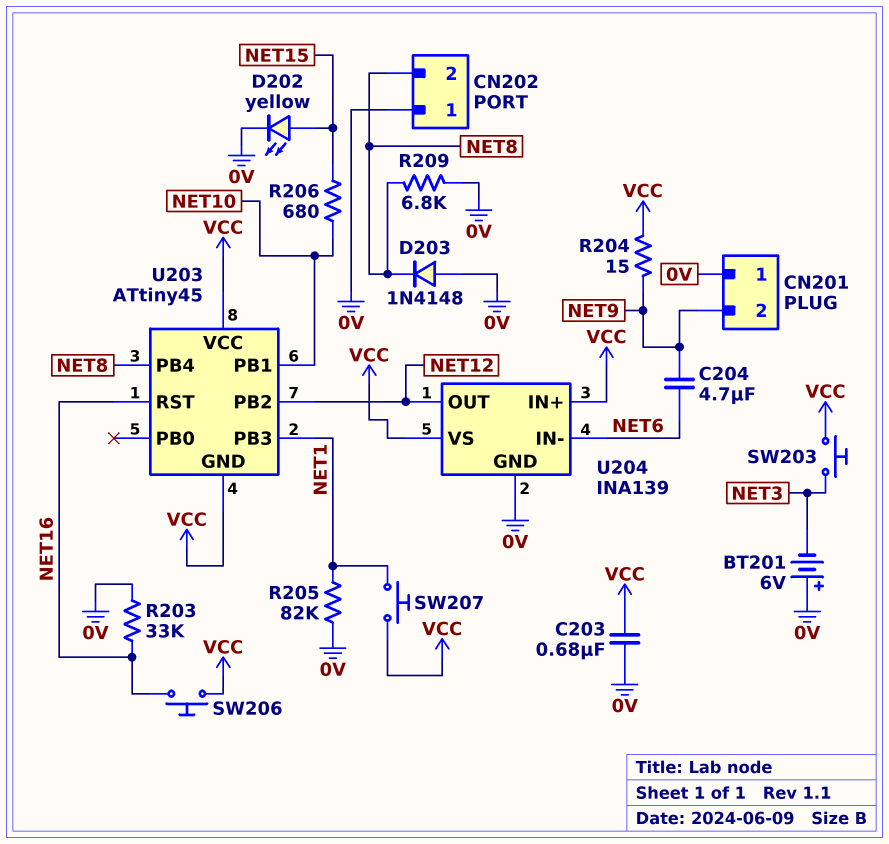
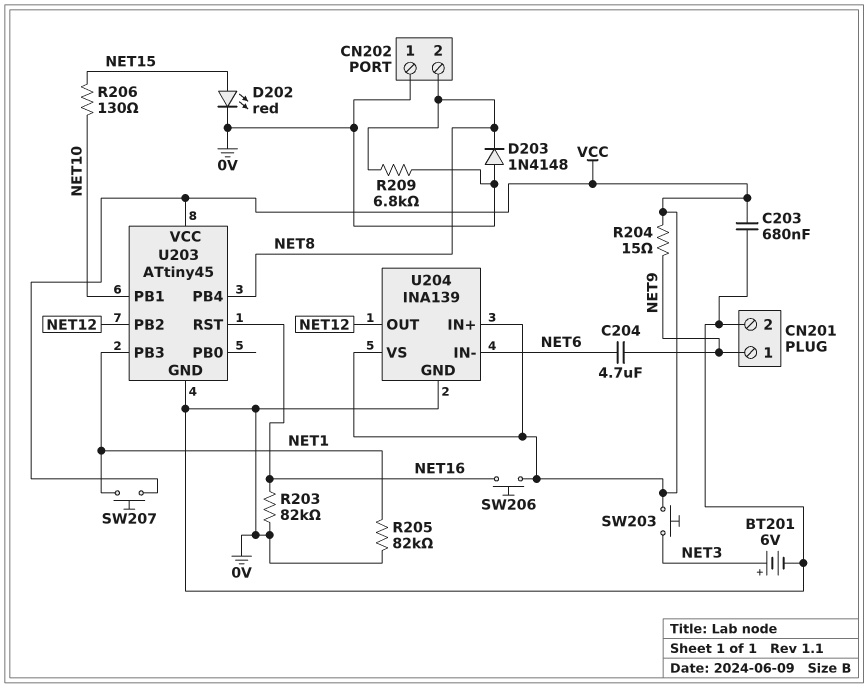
BT201: 6V (plus 0V, minus NET3) -> 6V (plus NET3, minus 0V)
CN201 pin 1: 0V -> NET9
CN201 pin 2: NET9 -> 0V
D202: LED yellow (A NET15, K 0V) -> LED red (A NET15, K 0V)
R203: 33k (0V, NET16) -> 82k (0V, NET16)
R206: 680 (NET10, NET15) -> 130 (NET10, NET15)
U203 pin GND: VCC -> 0V

